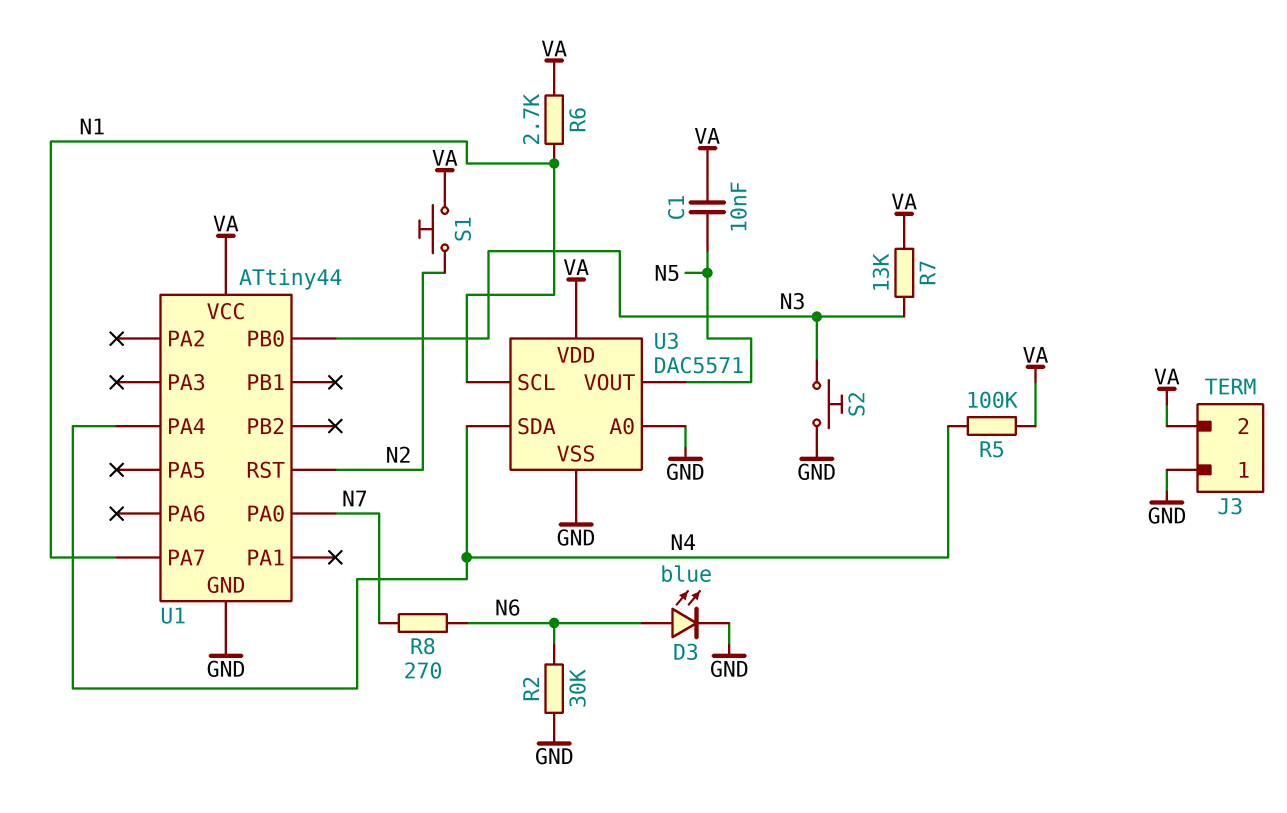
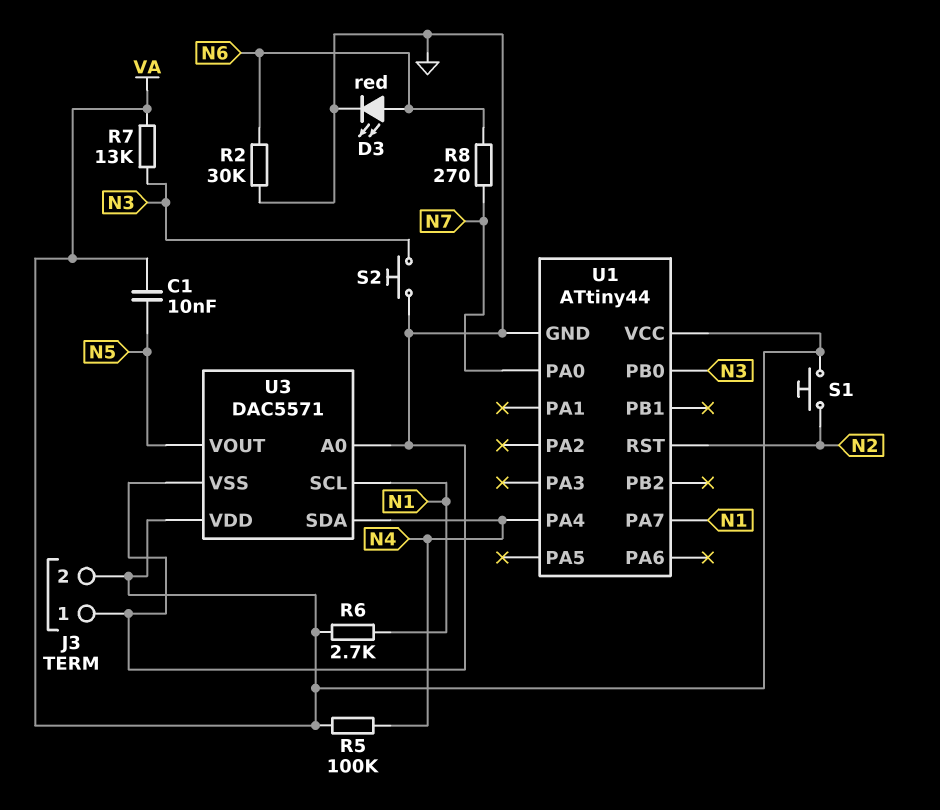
D3: LED blue (A N6, K GND) -> LED red (A N6, K GND)

